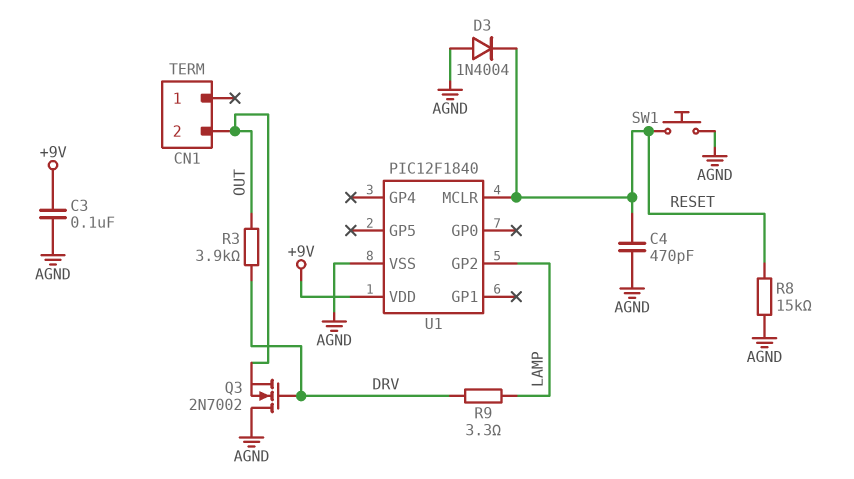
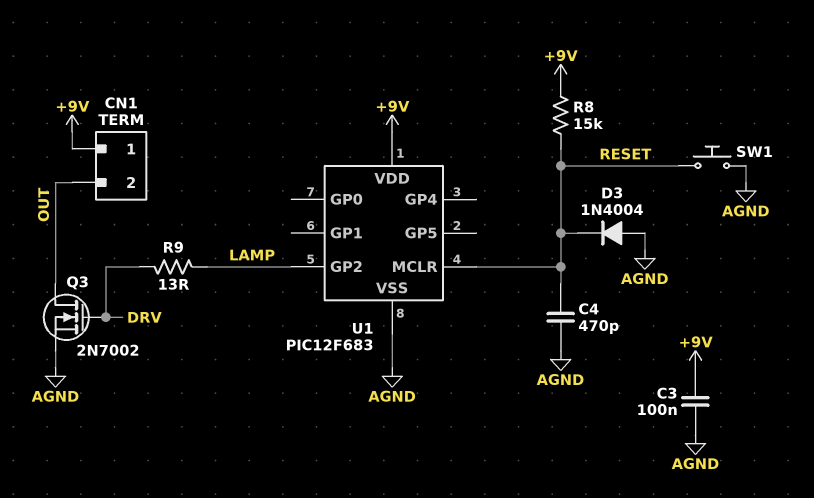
CN1 pin 1: none -> +9V
Q3: NMOS 2N7002 (G DRV, D AGND, S OUT) -> NMOS 2N7002 (G DRV, D OUT, S AGND)
R3: 3.9k (DRV, OUT) -> none
R8: 15k (AGND, RESET) -> 15k (+9V, RESET)
R9: 3.3 (DRV, LAMP) -> 13 (DRV, LAMP)
U1: PIC12F1840 -> PIC12F683

